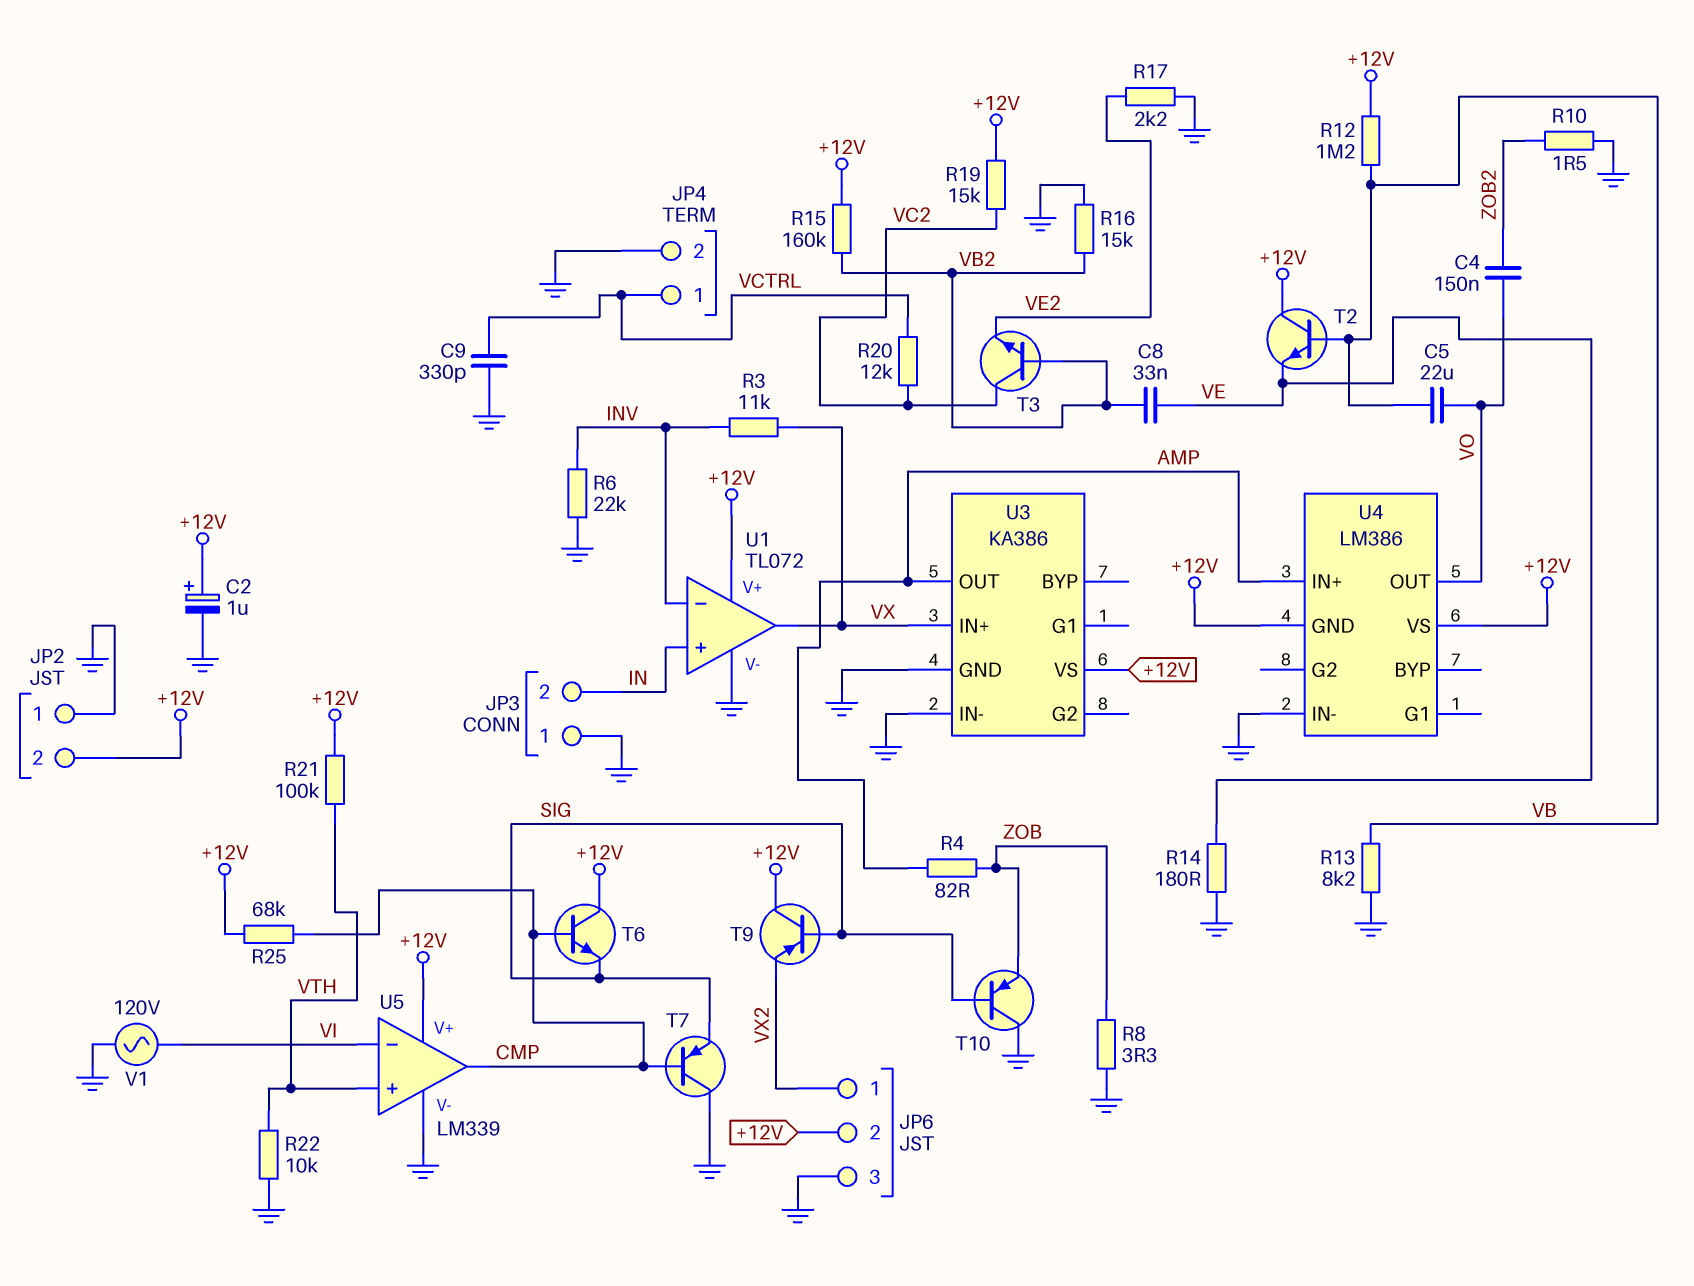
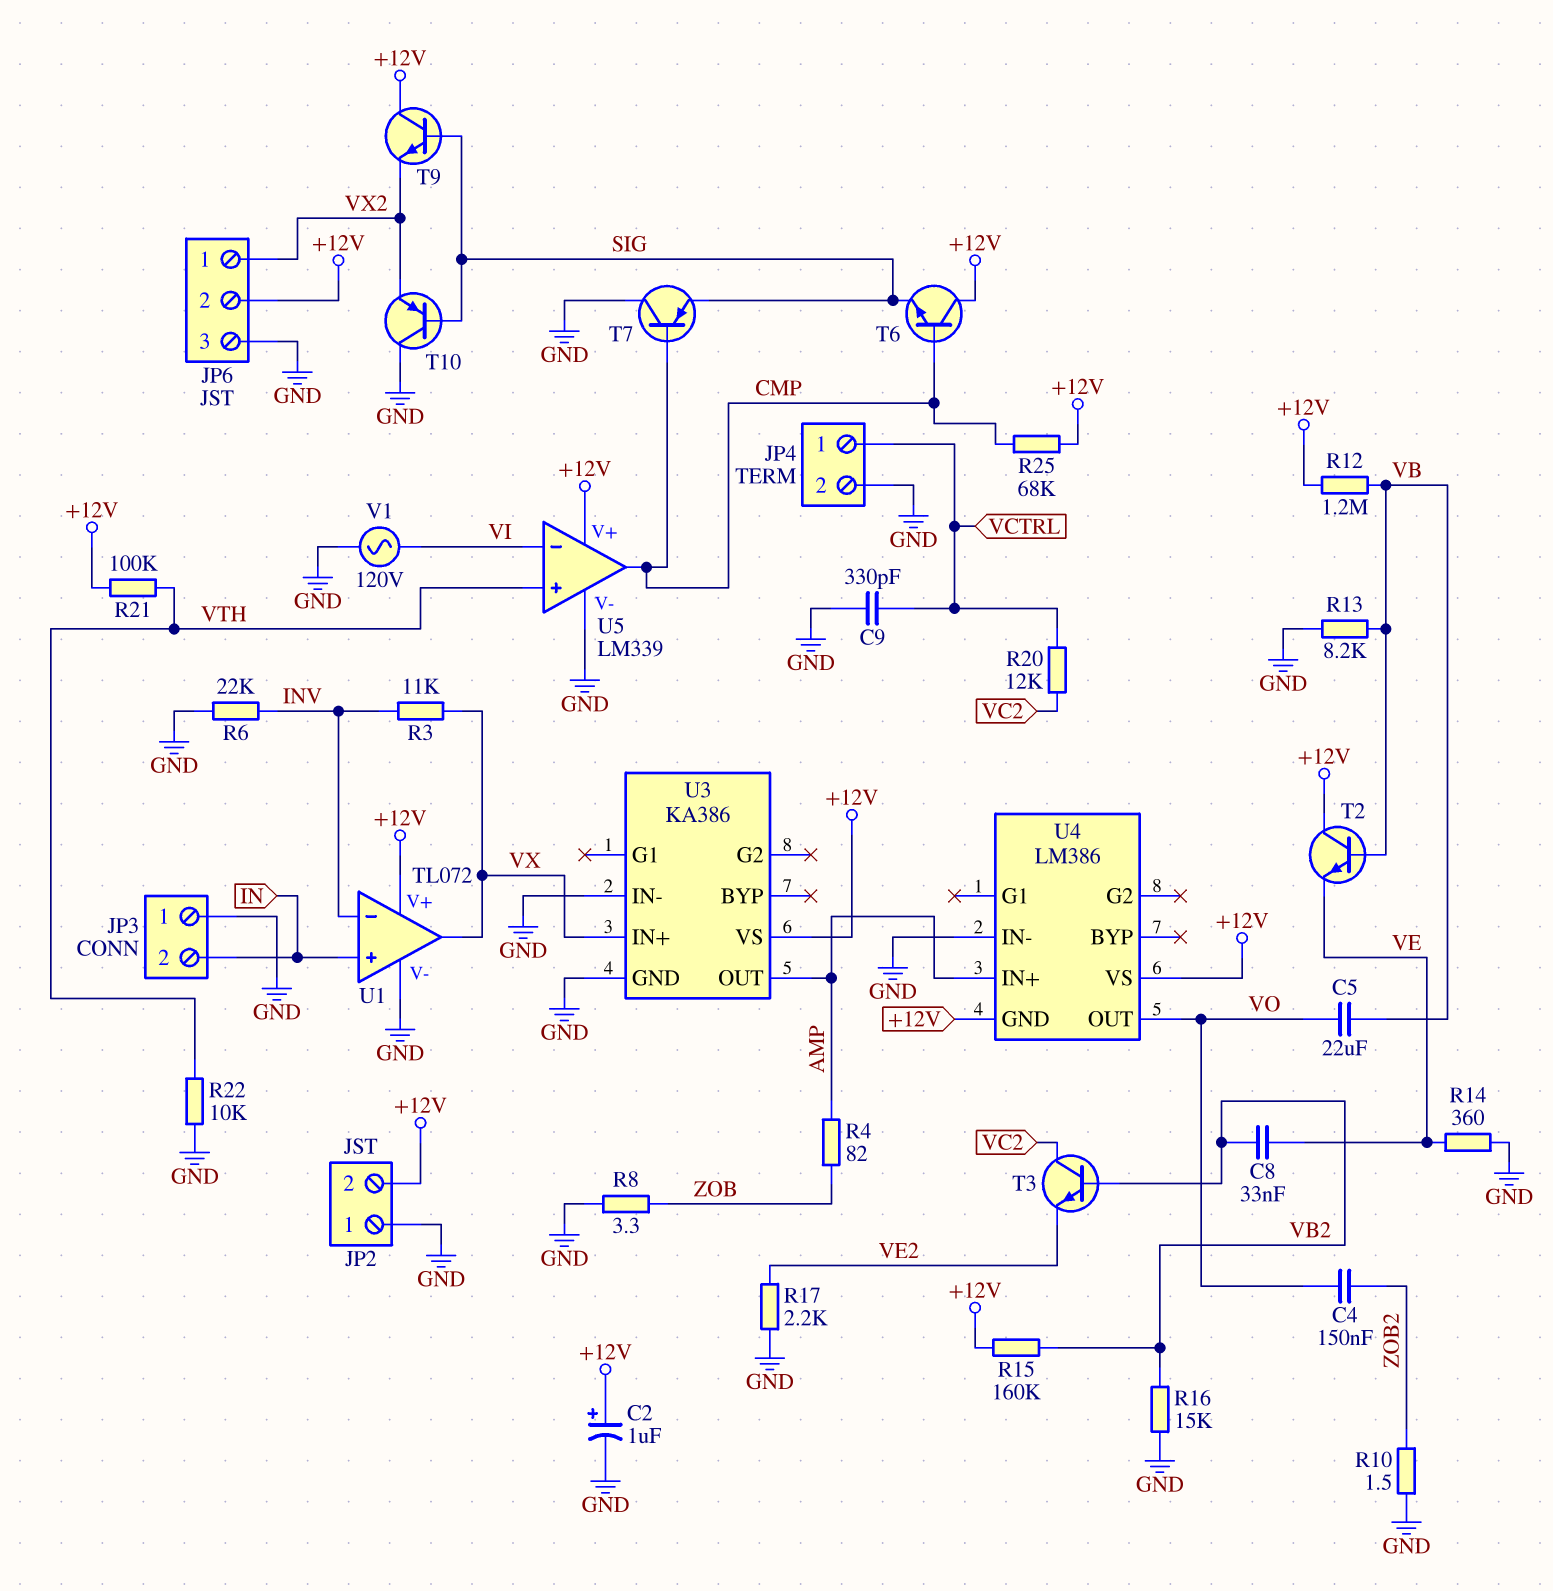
R14: 180 (GND, VE) -> 360 (GND, VE)
R19: 15k (+12V, VC2) -> none
T9: PNP (B SIG, C +12V, E VX2) -> NPN (B SIG, C +12V, E VX2)
T10: PNP (B SIG, C GND, E ZOB) -> PNP (B SIG, C GND, E VX2)

